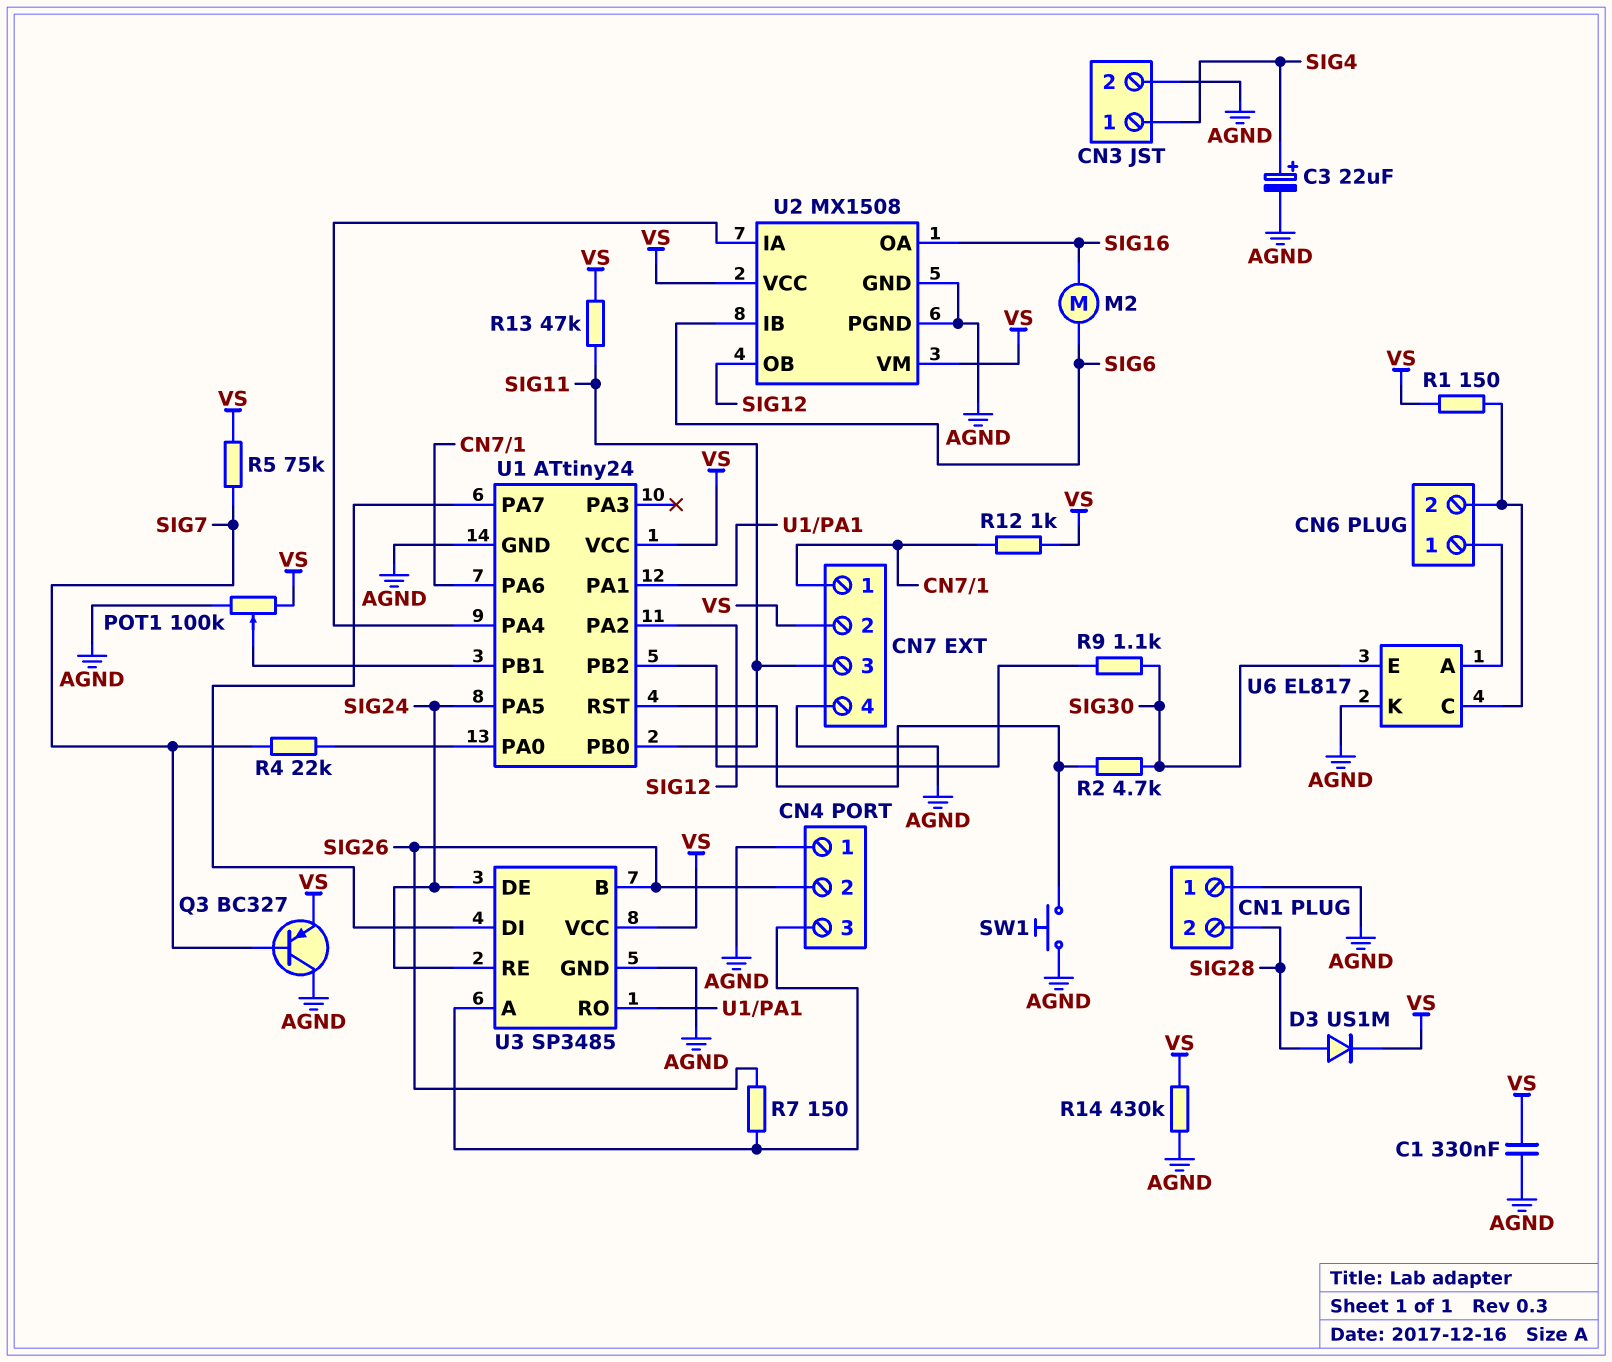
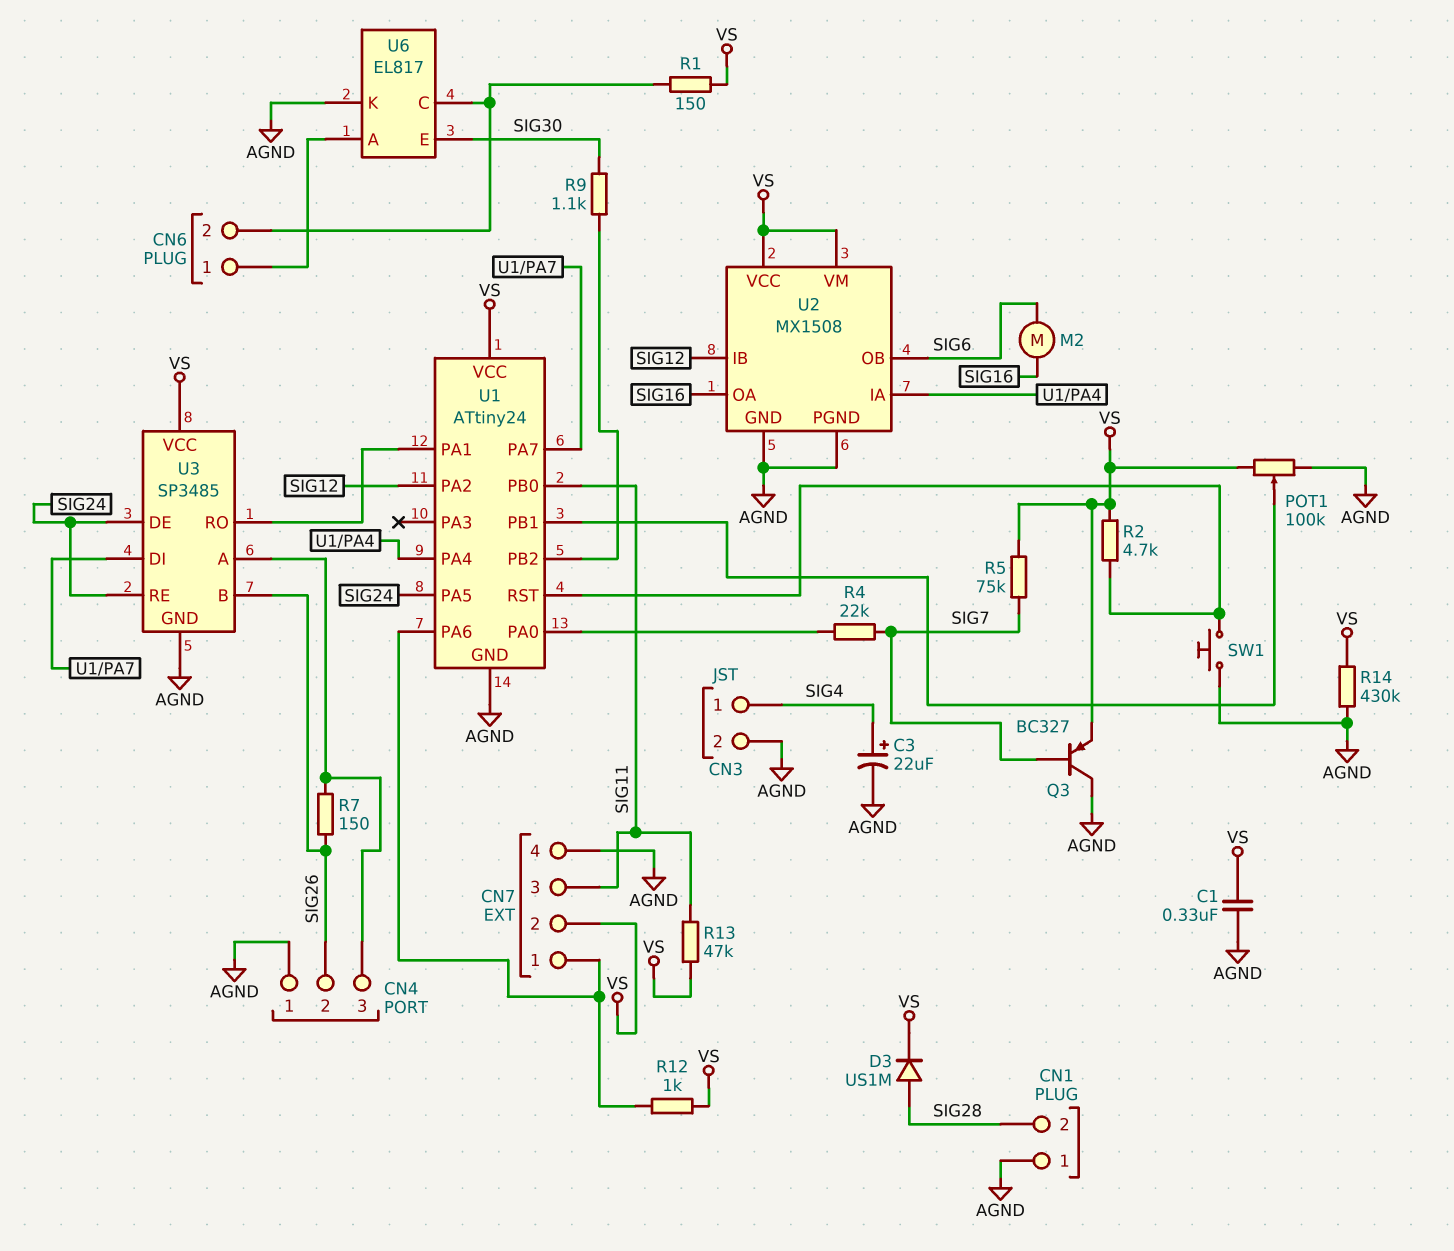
R2: 4.7k (SIG30, U1/RST) -> 4.7k (U1/RST, VS)
U2 pin IB: SIG6 -> SIG12
U2 pin OB: SIG12 -> SIG6

